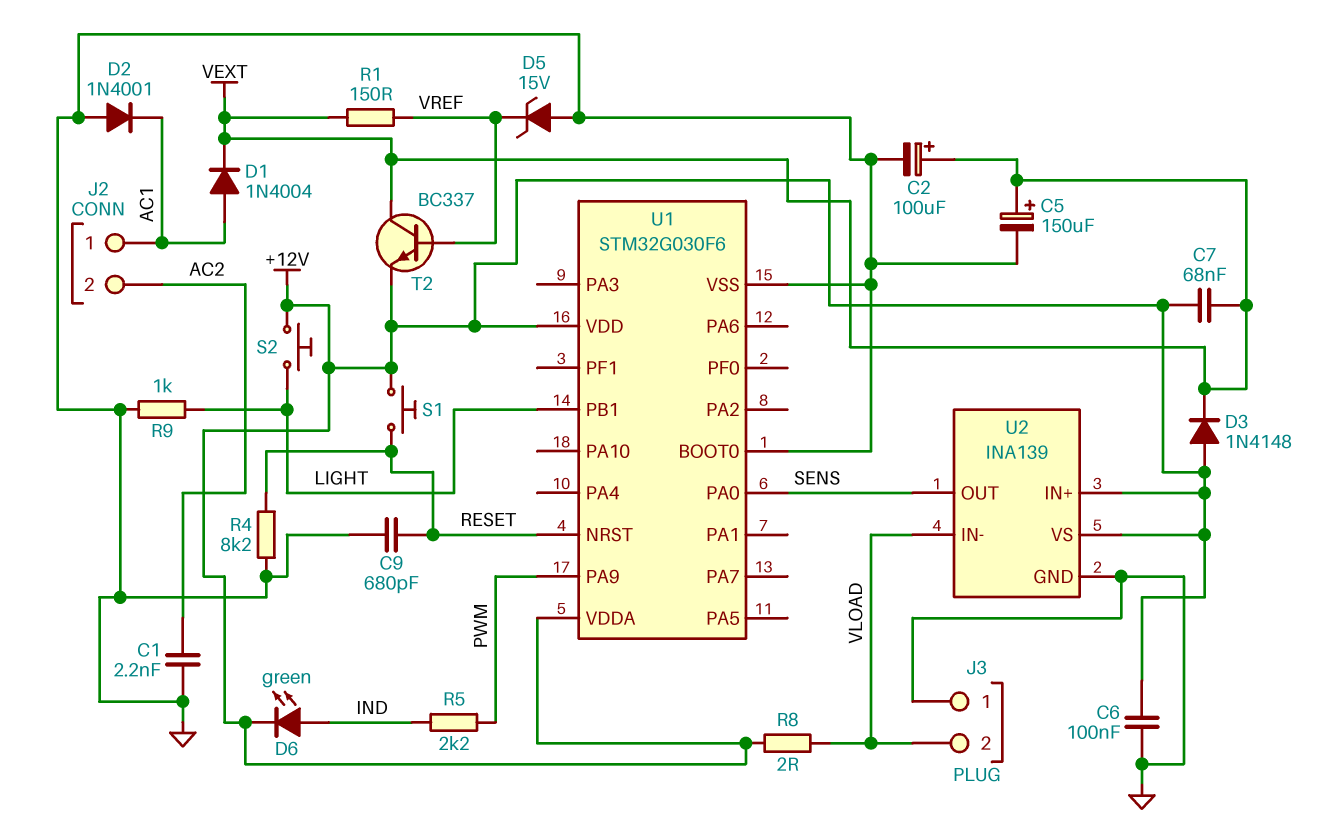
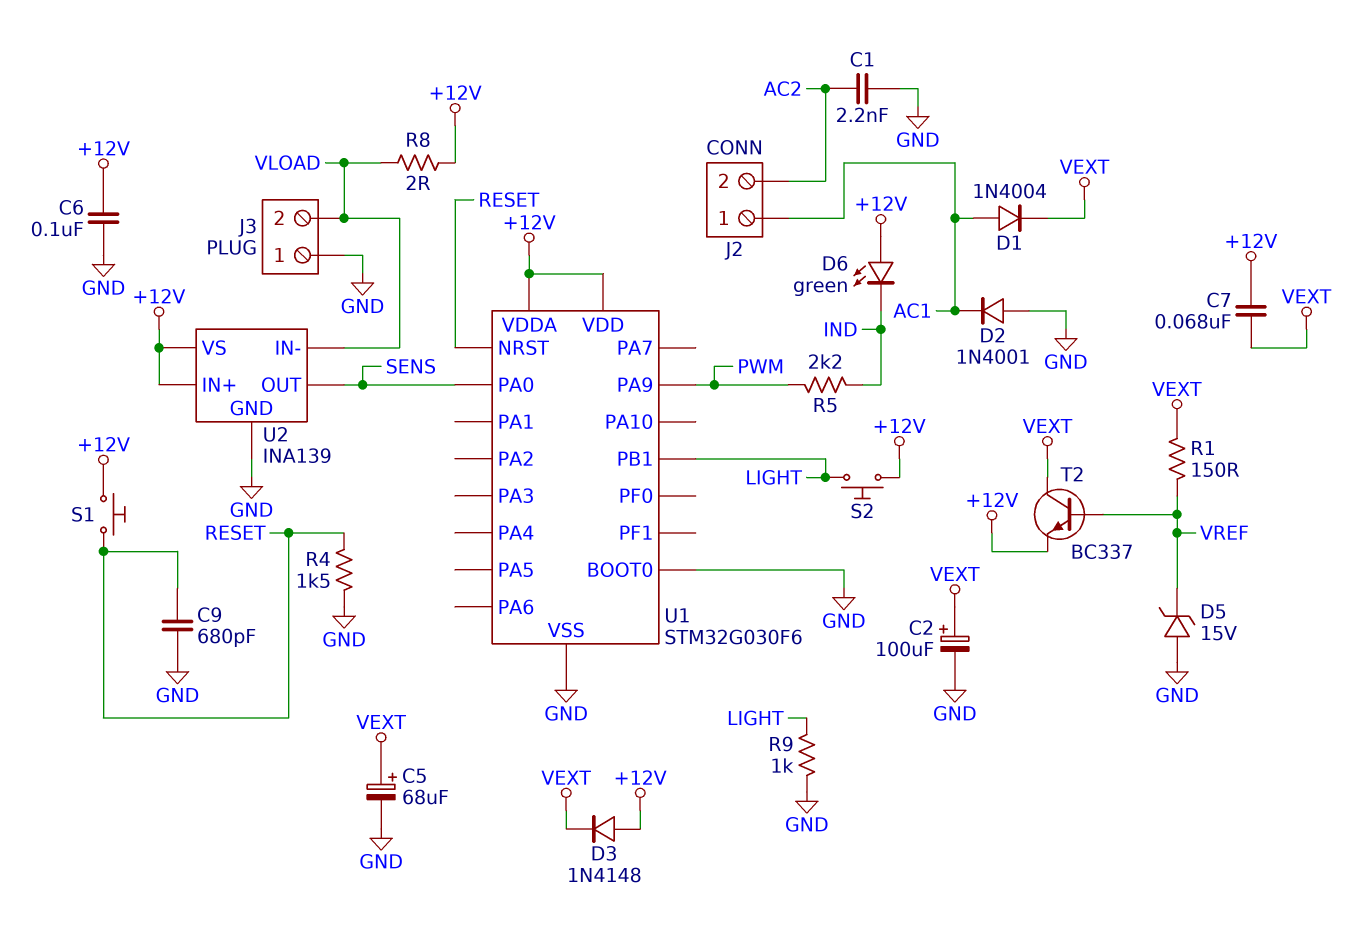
C5: 150uF (plus VEXT, minus GND) -> 68uF (plus VEXT, minus GND)
D6: LED green (A IND, K +12V) -> LED green (A +12V, K IND)
R4: 8.2k (GND, RESET) -> 1.5k (GND, RESET)

